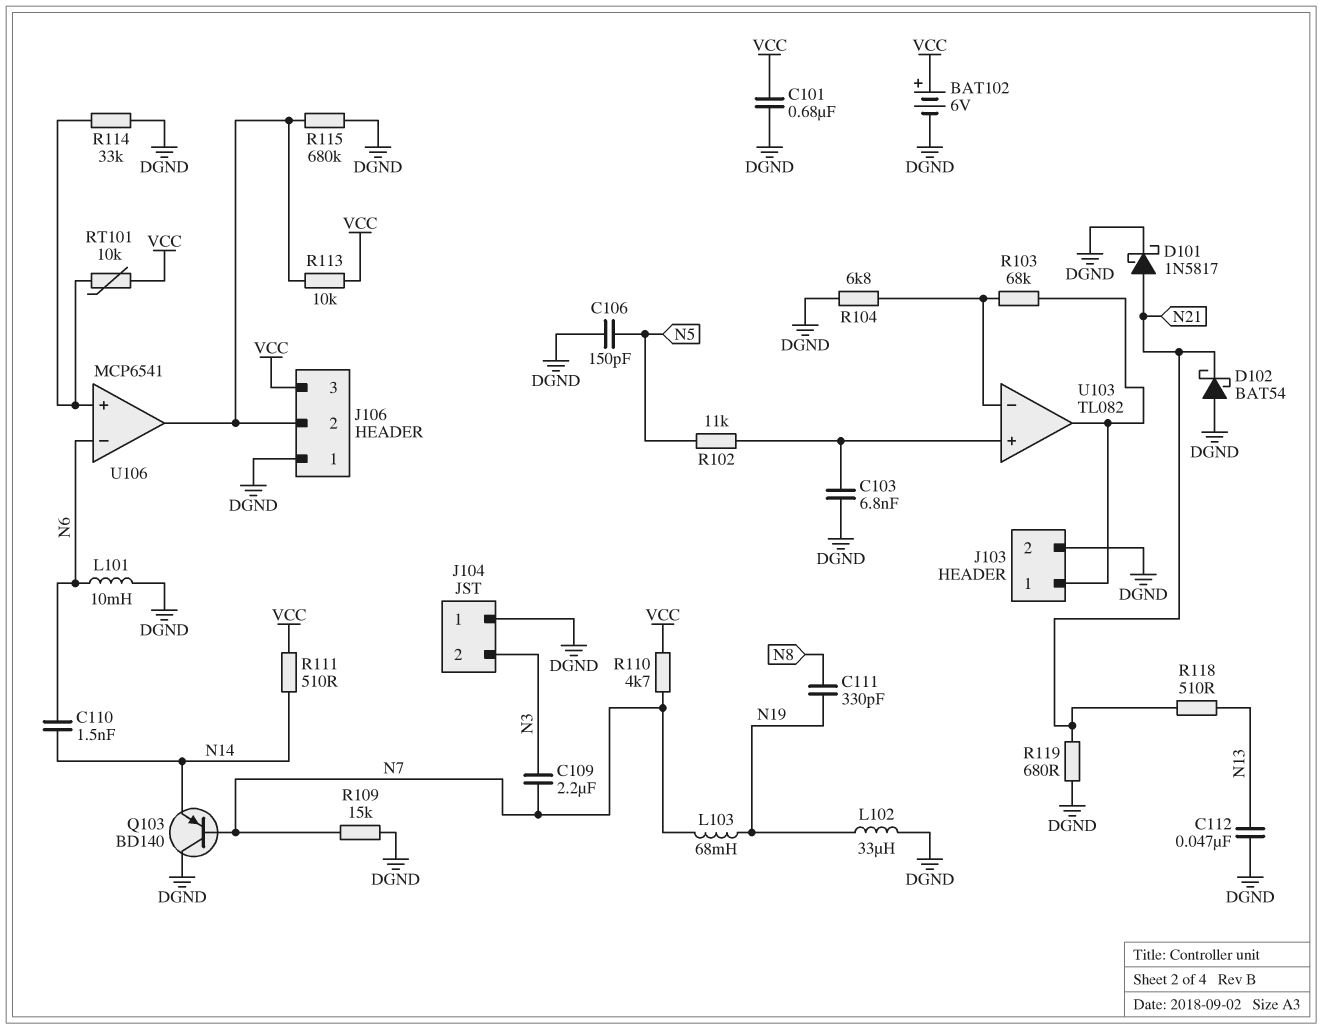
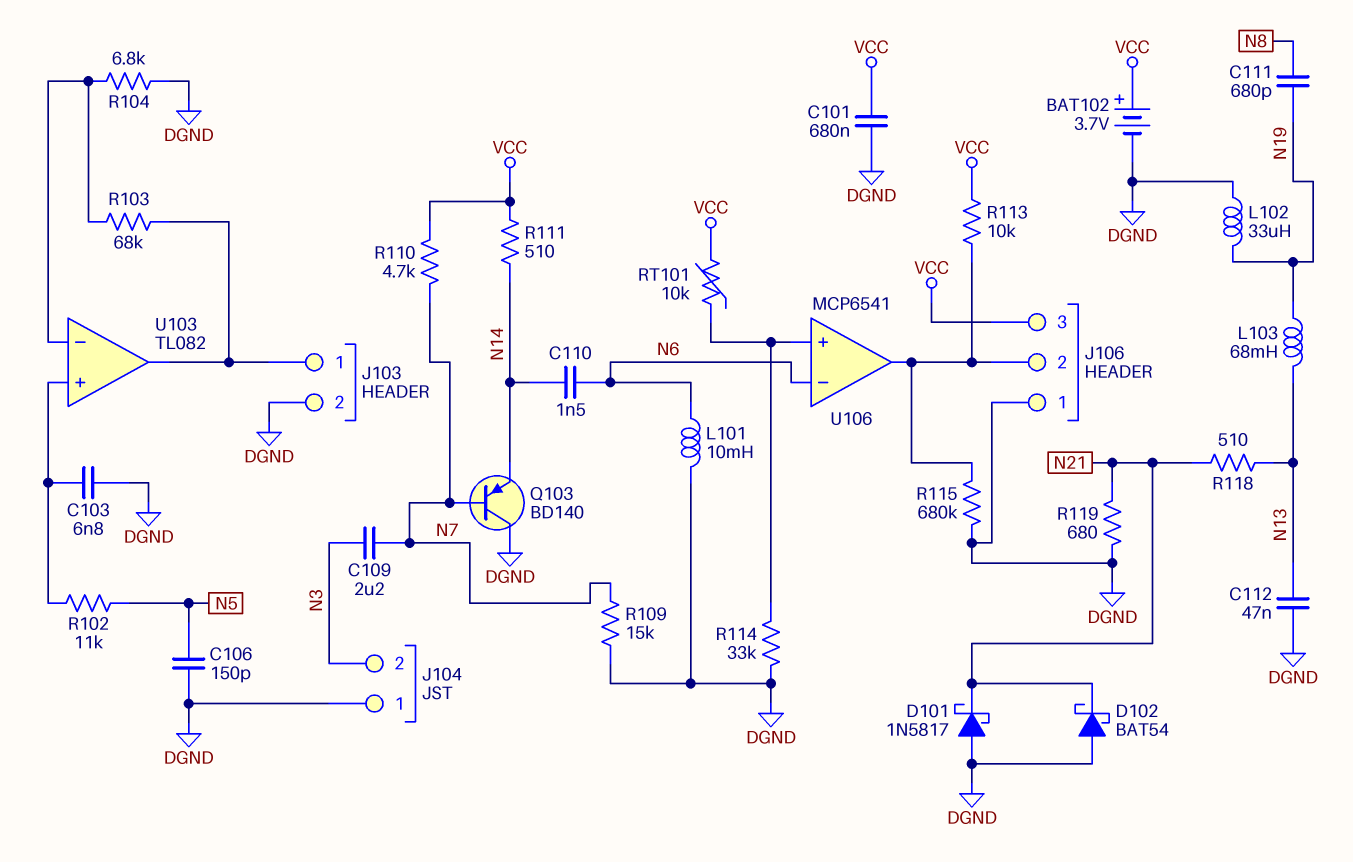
BAT102: 6V (plus VCC, minus DGND) -> 3.7V (plus VCC, minus DGND)
C111: 330pF (N8, N19) -> 680pF (N8, N19)
D101: schottky 1N5817 (A N21, K DGND) -> schottky 1N5817 (A DGND, K N21)
L103: 68mH (N7, N19) -> 68mH (N13, N19)

